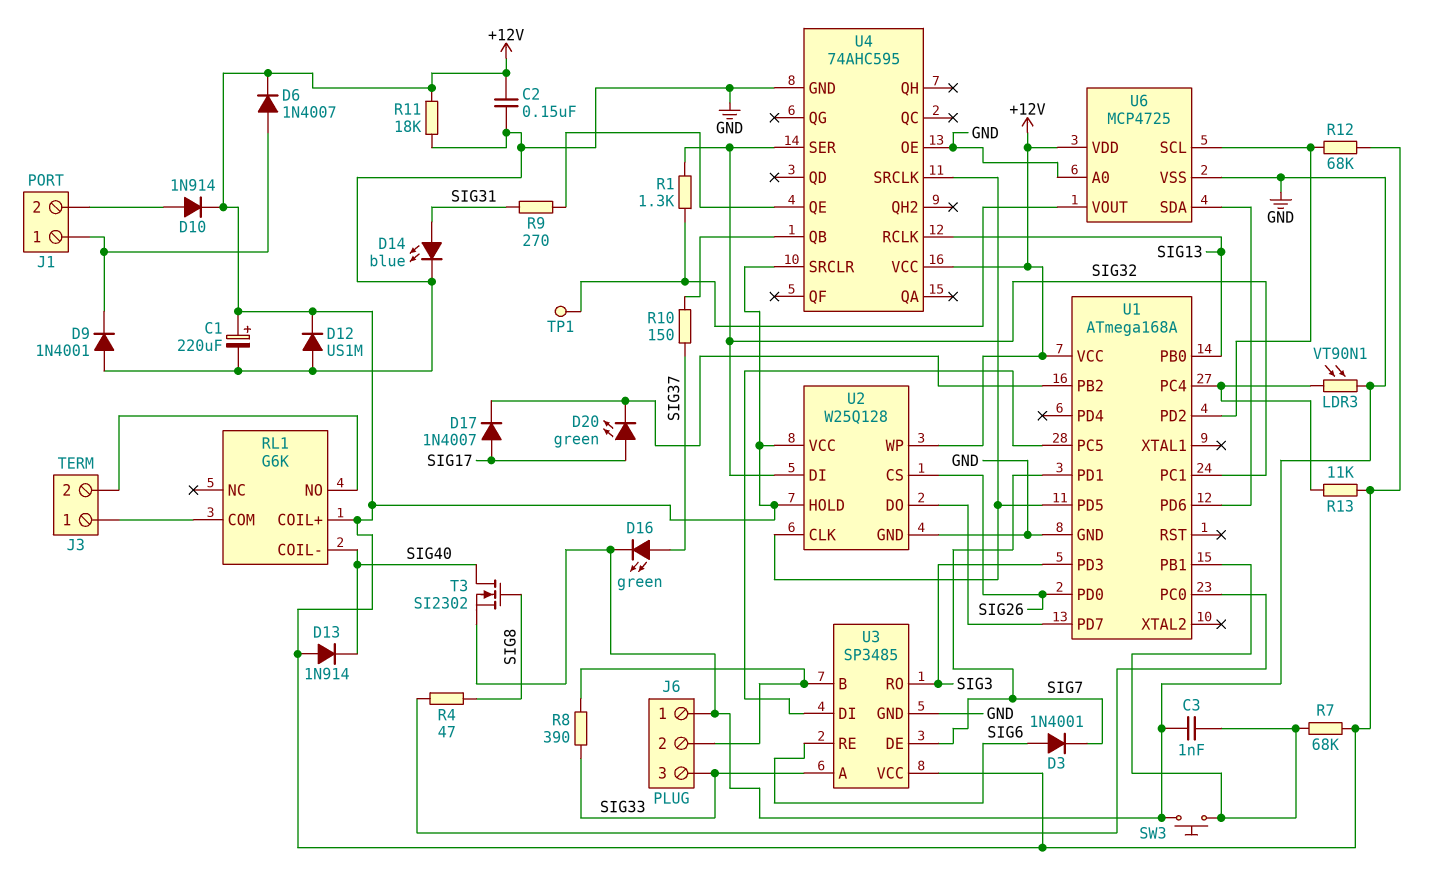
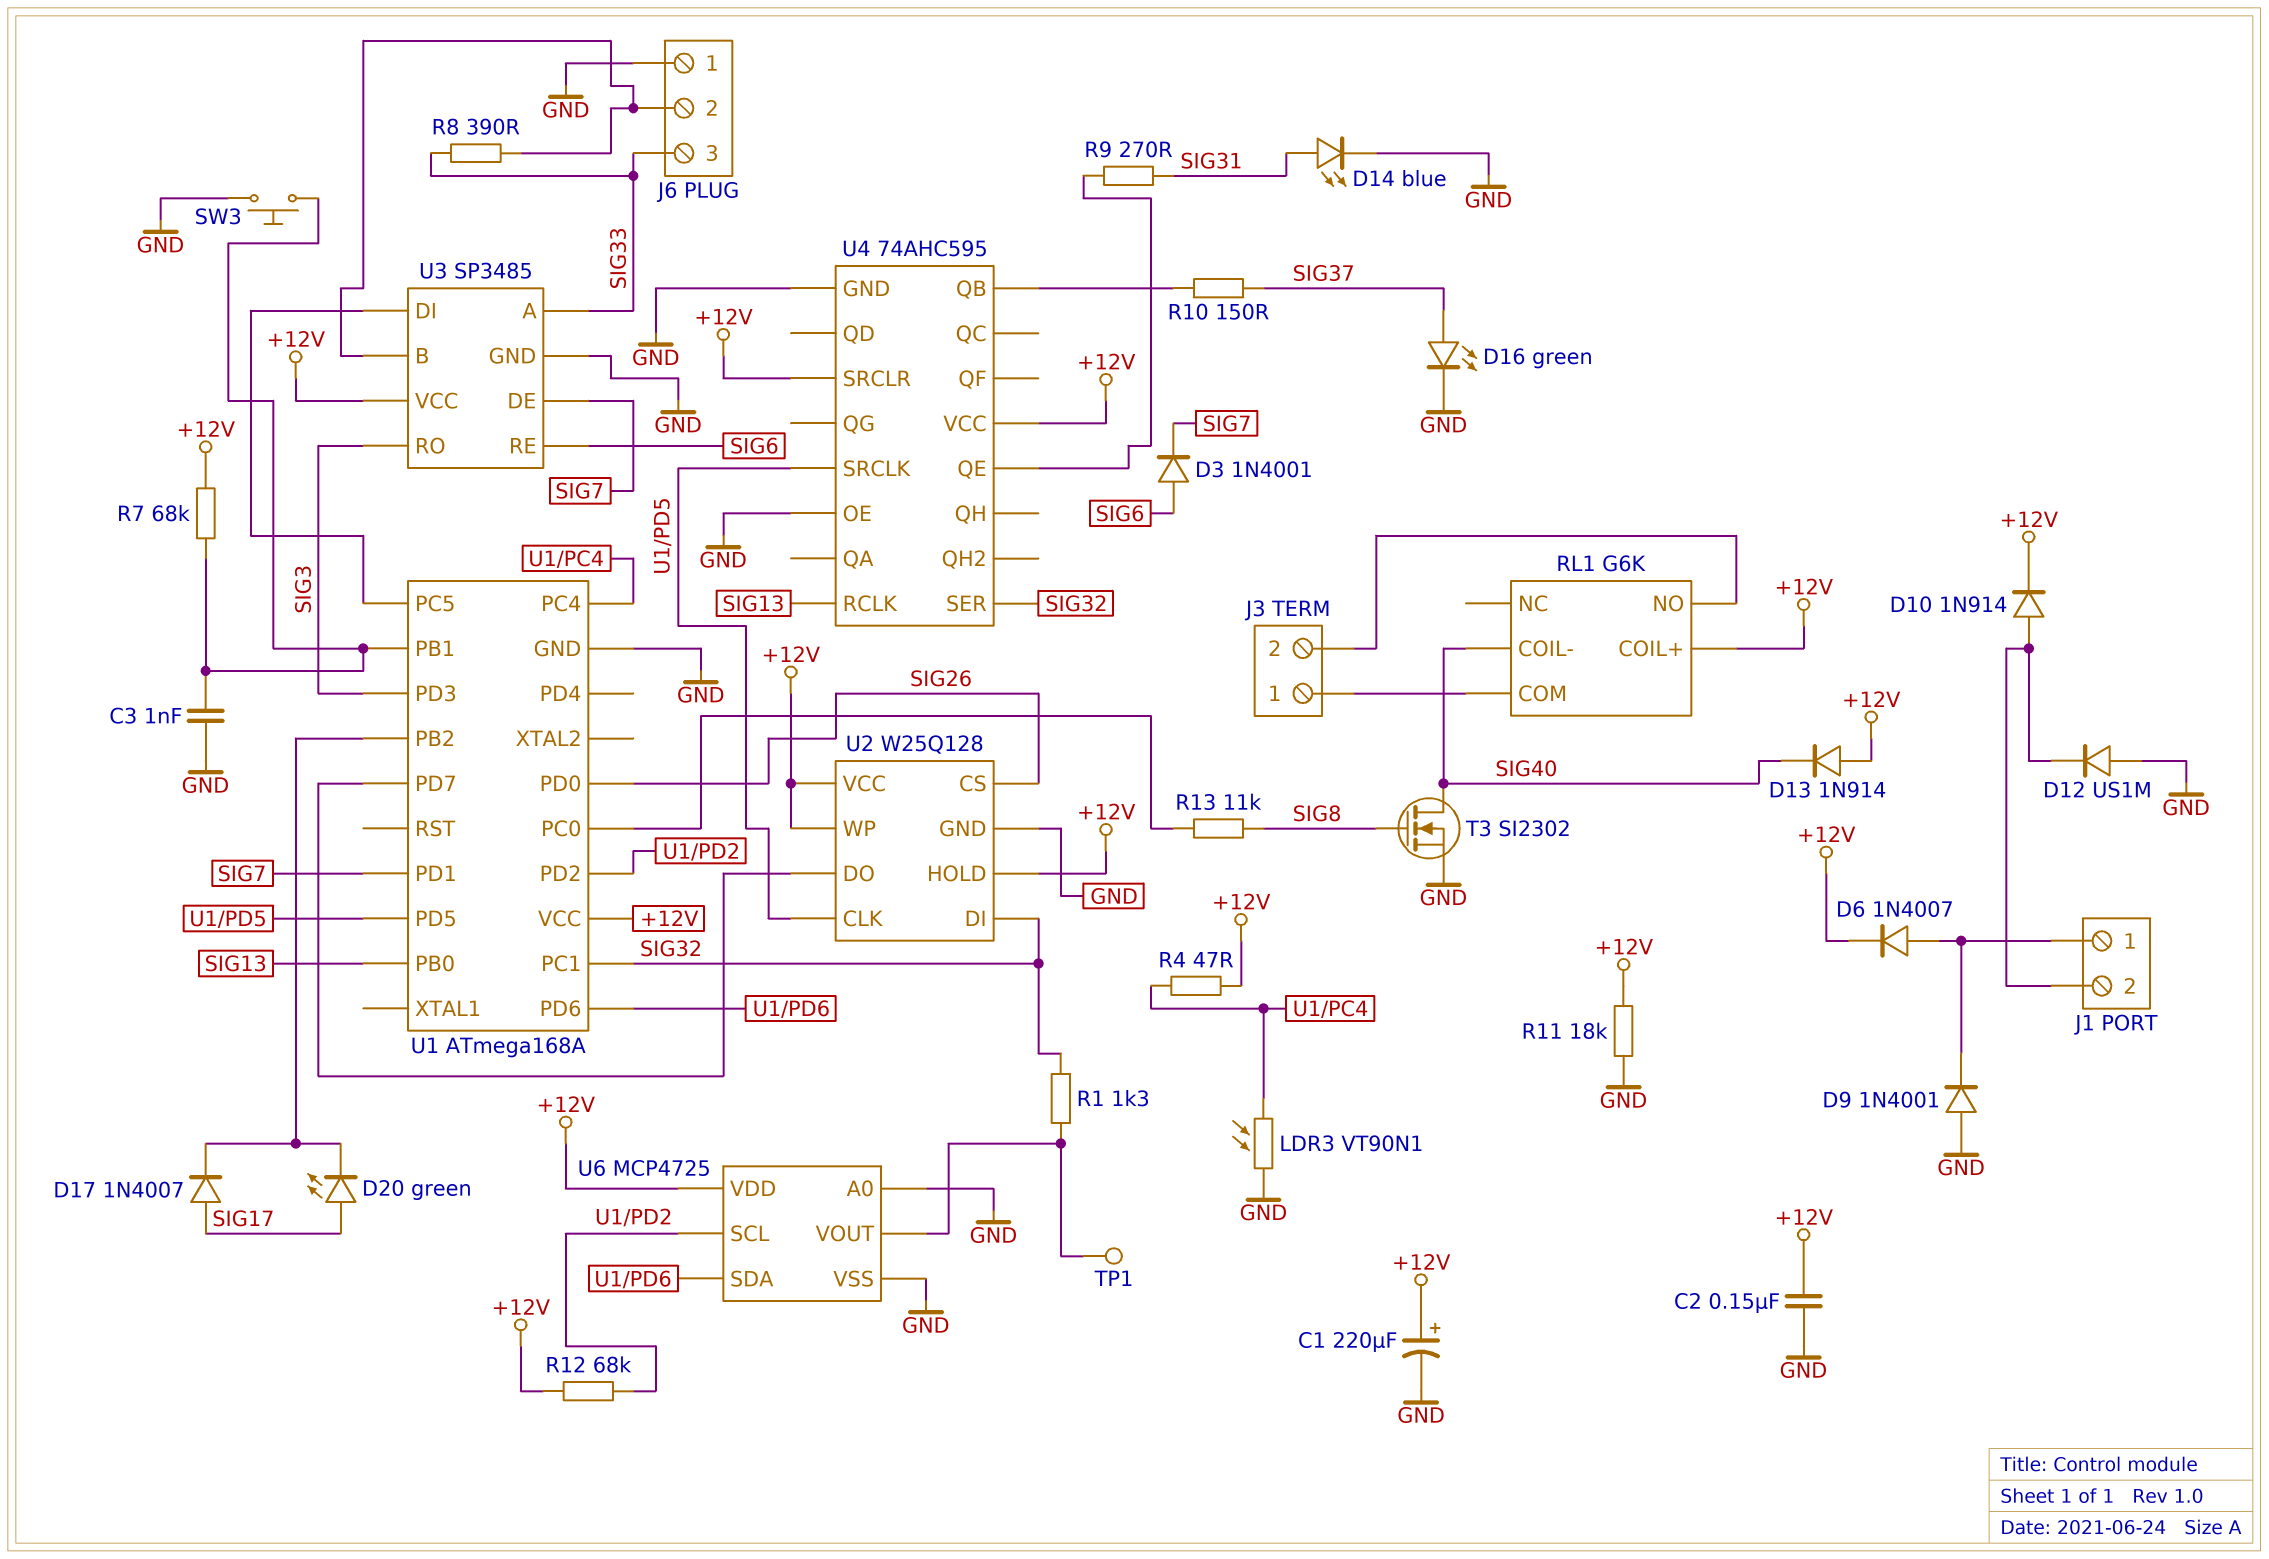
D12: diode US1M (A GND, K +12V) -> diode US1M (A GND, K J1/2)
R4: 47 (SIG8, U1/PC0) -> 47 (+12V, U1/PC4)
R13: 11k (+12V, U1/PC4) -> 11k (SIG8, U1/PC0)

